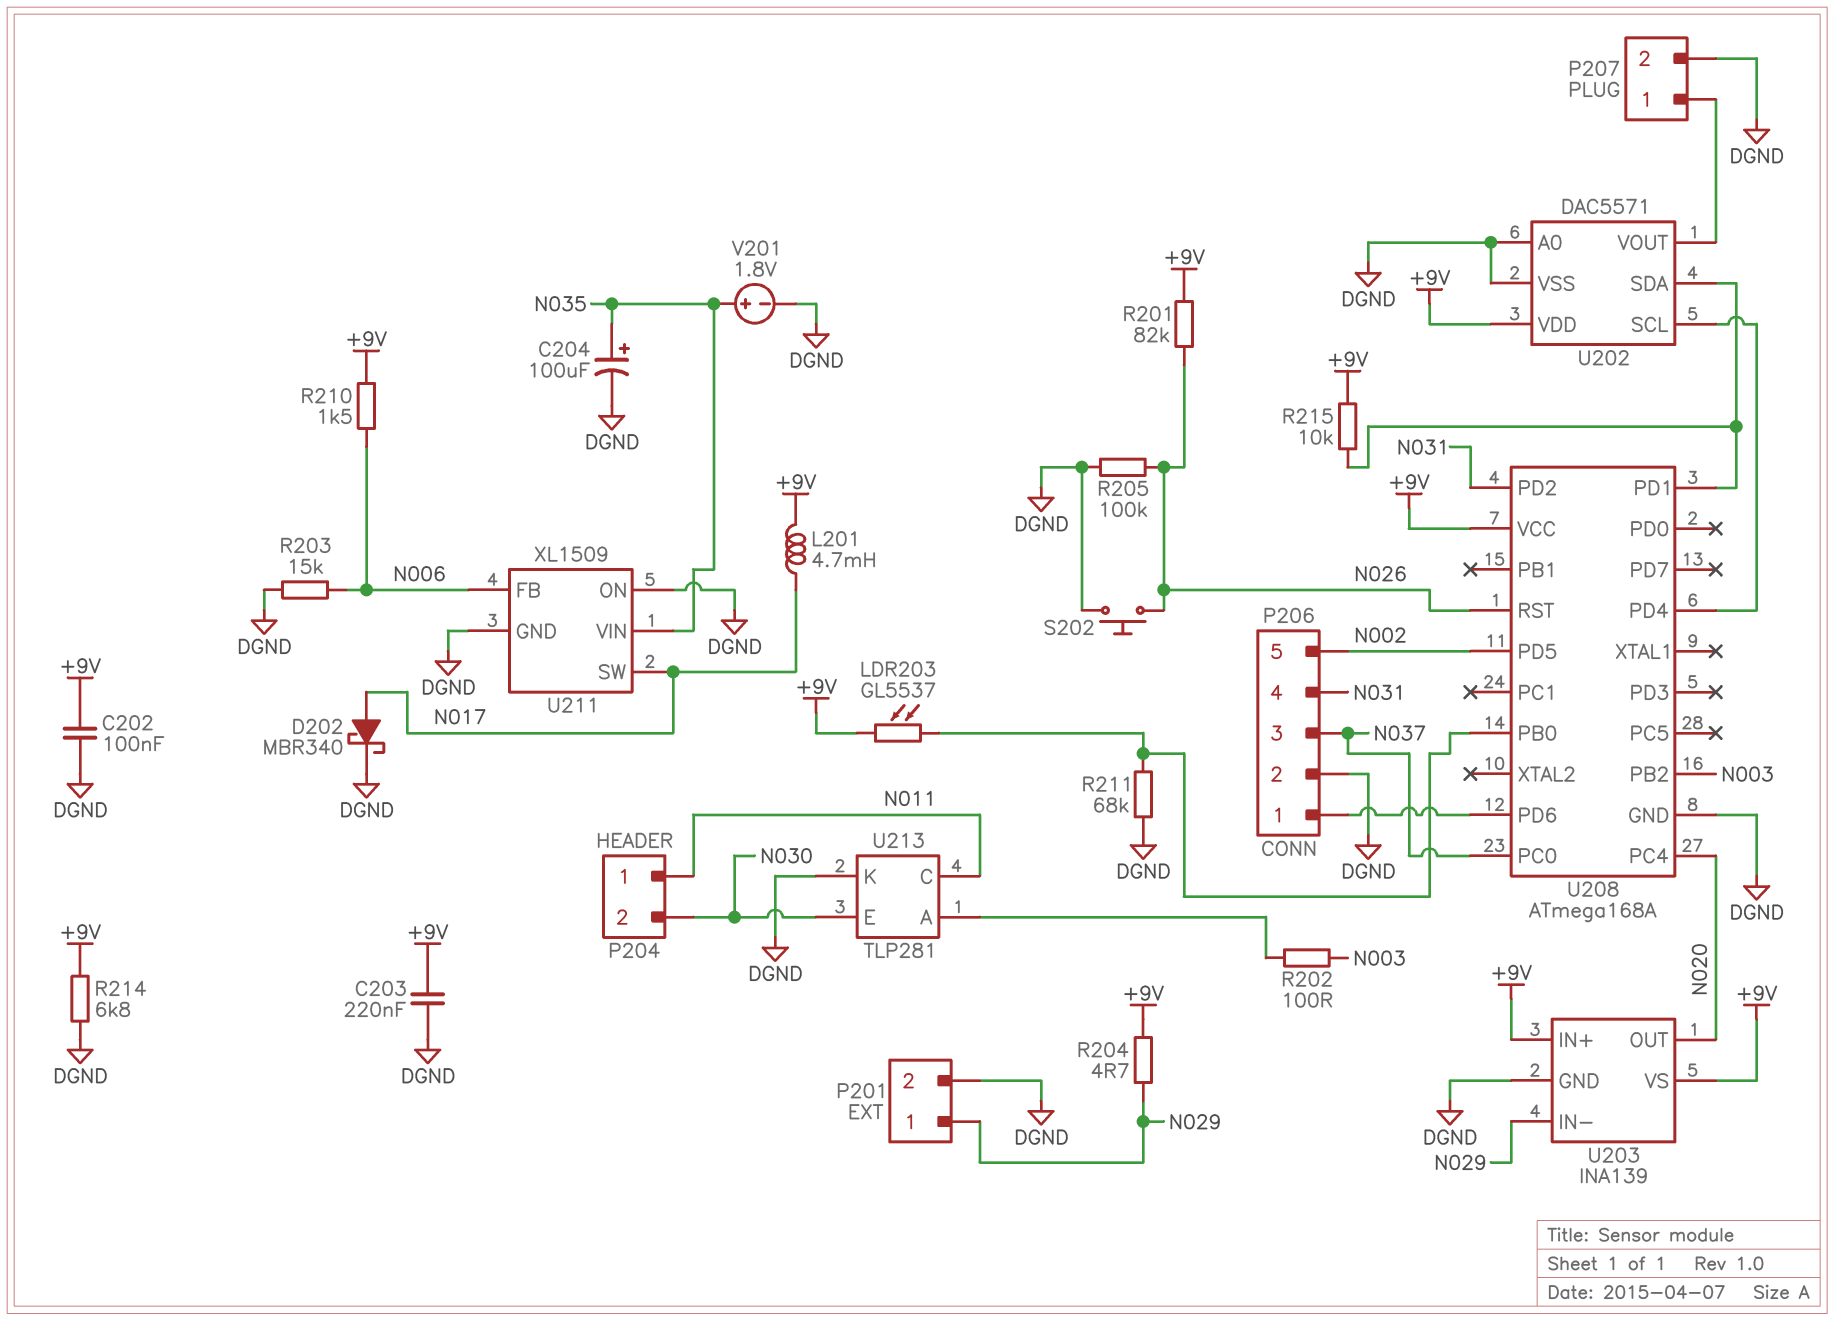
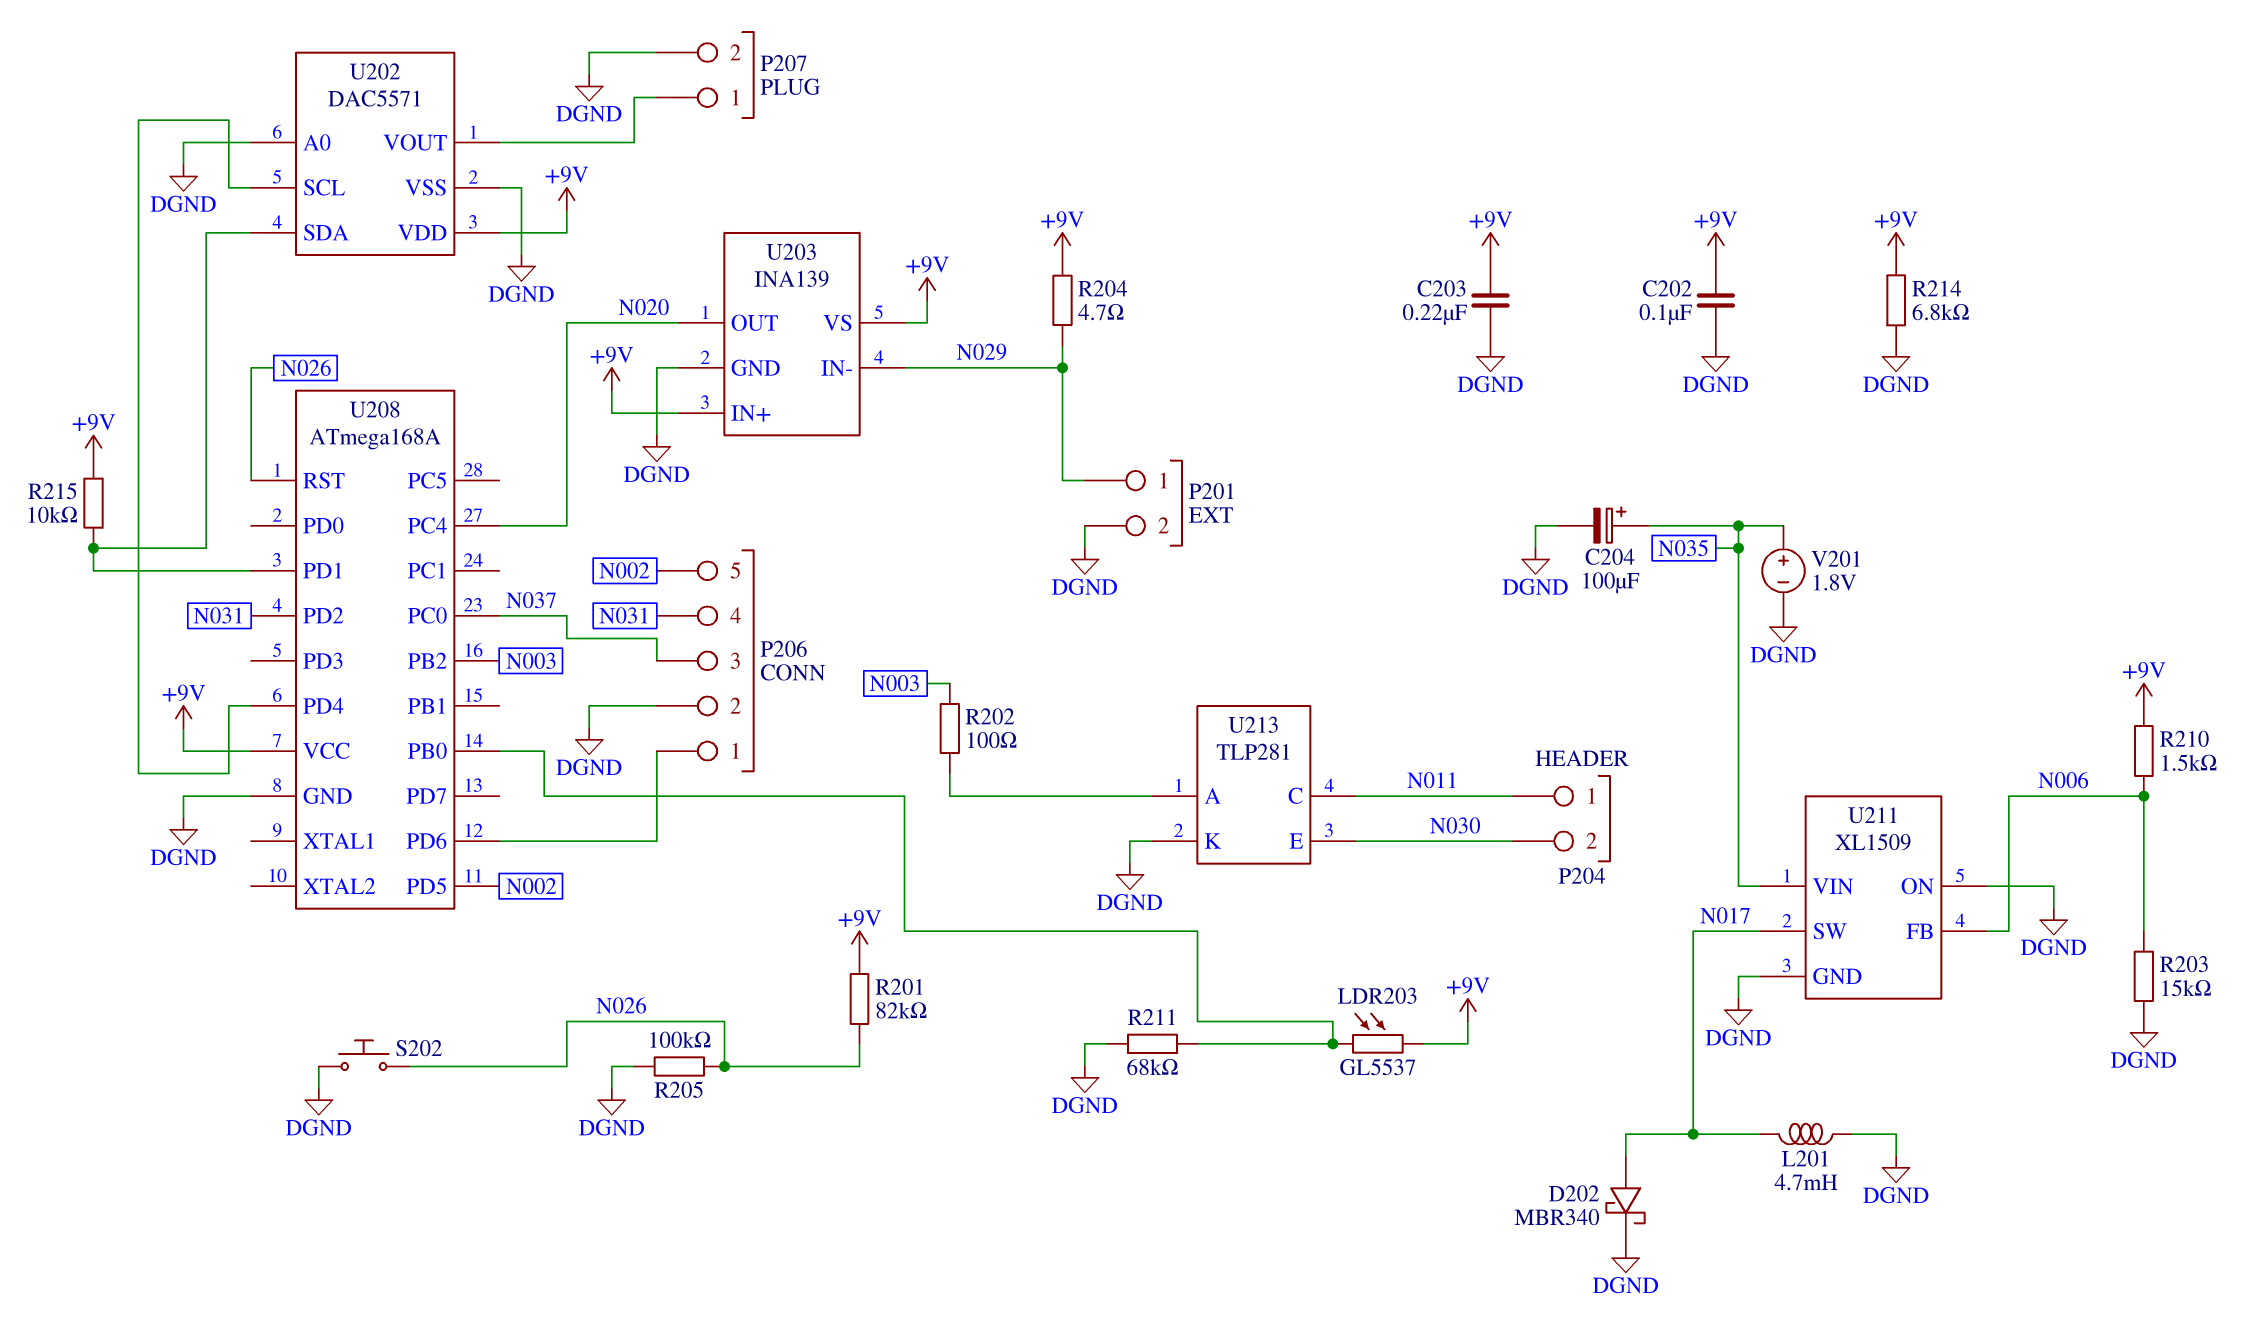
L201: 4.7mH (+9V, N017) -> 4.7mH (DGND, N017)

